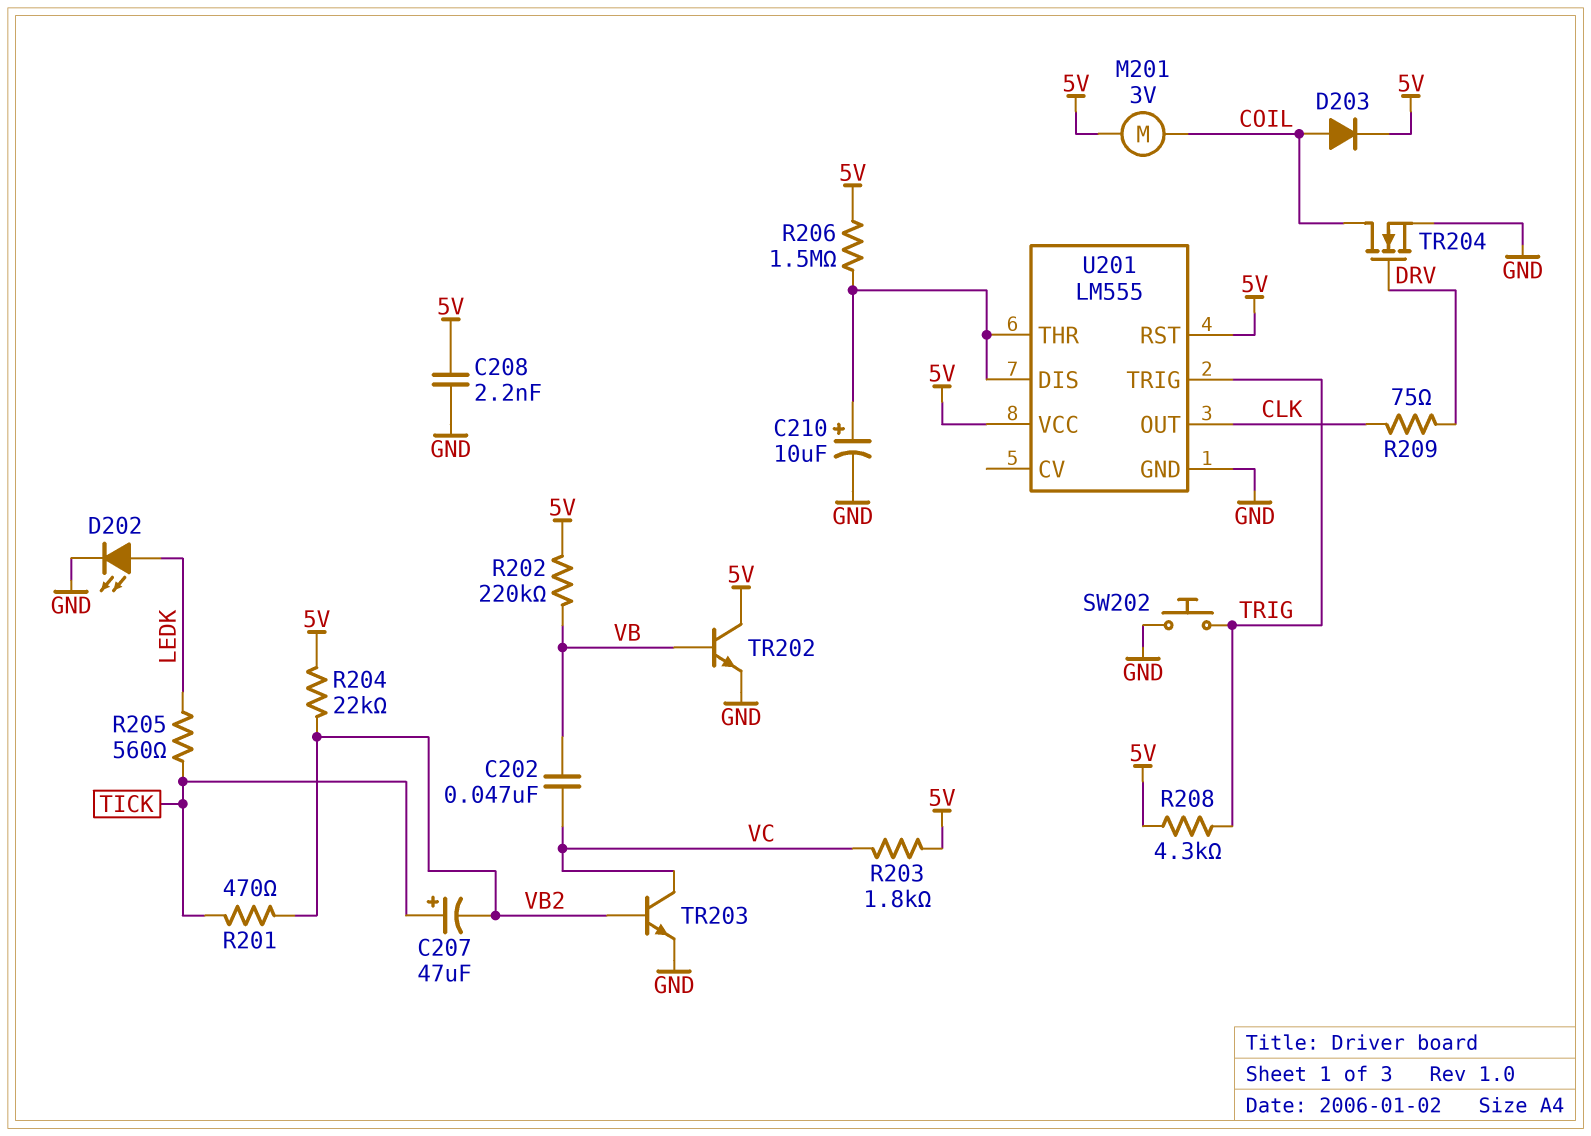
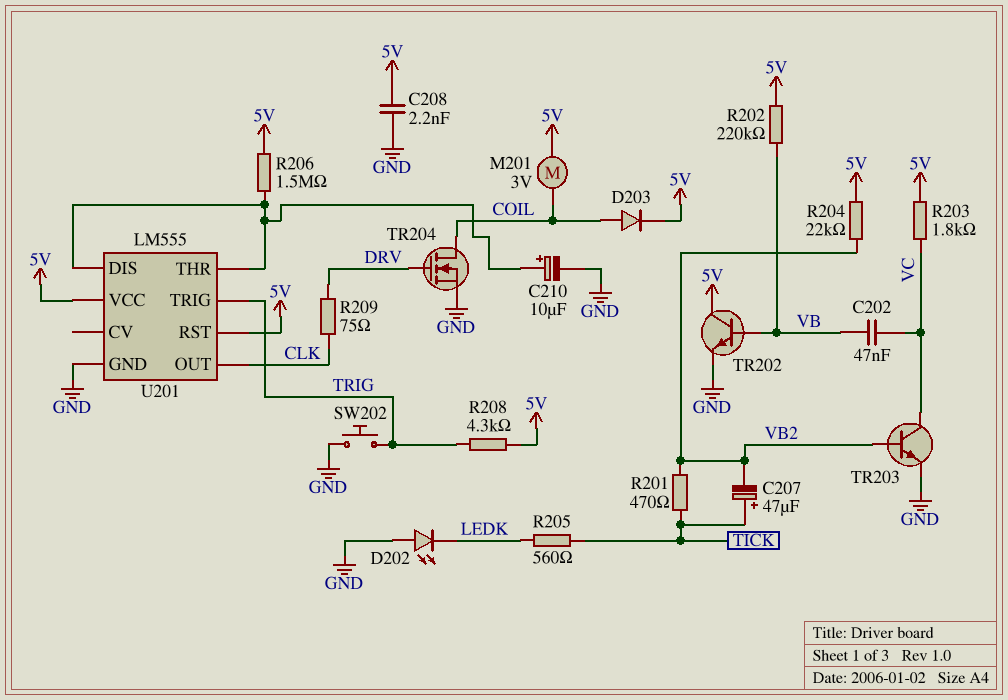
D202: LED (A LEDK, K GND) -> LED (A GND, K LEDK)

